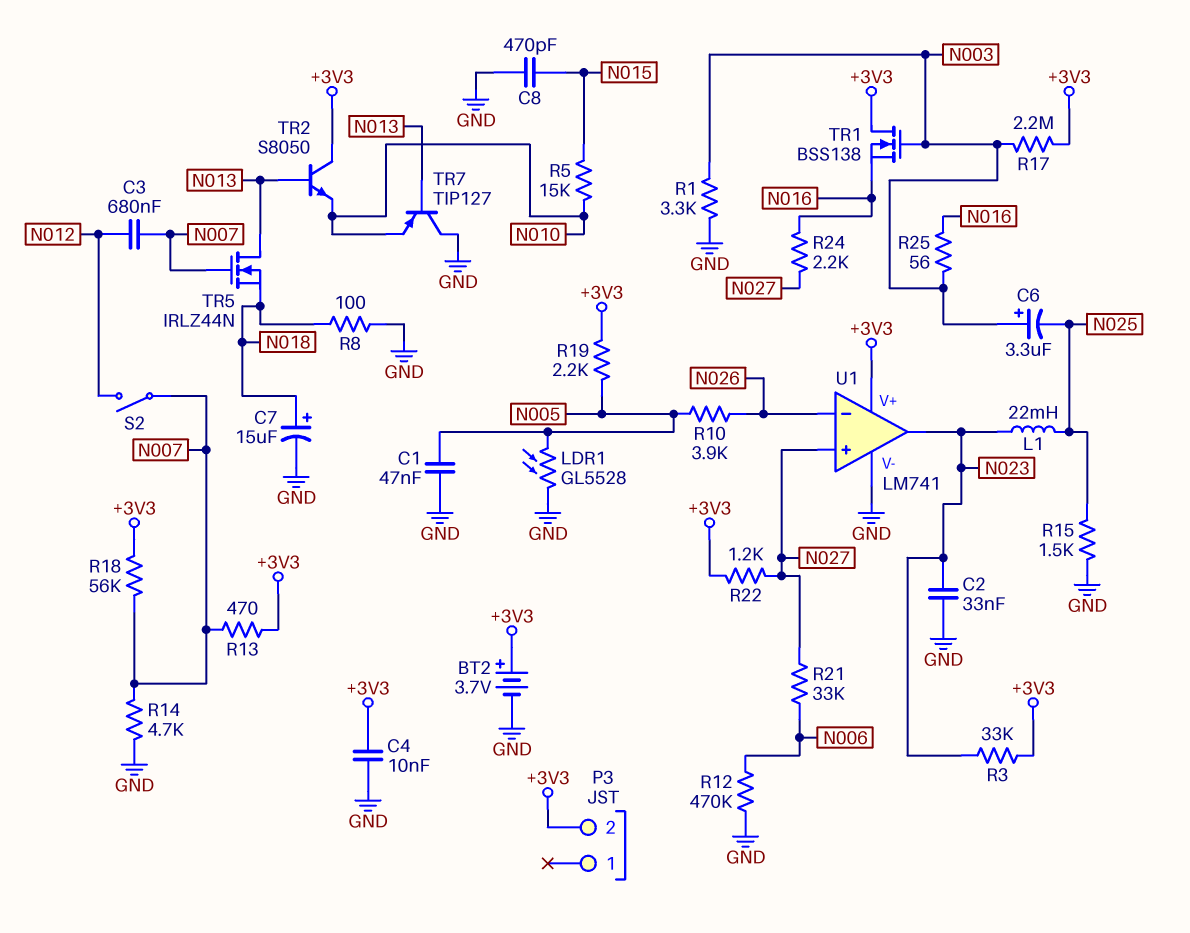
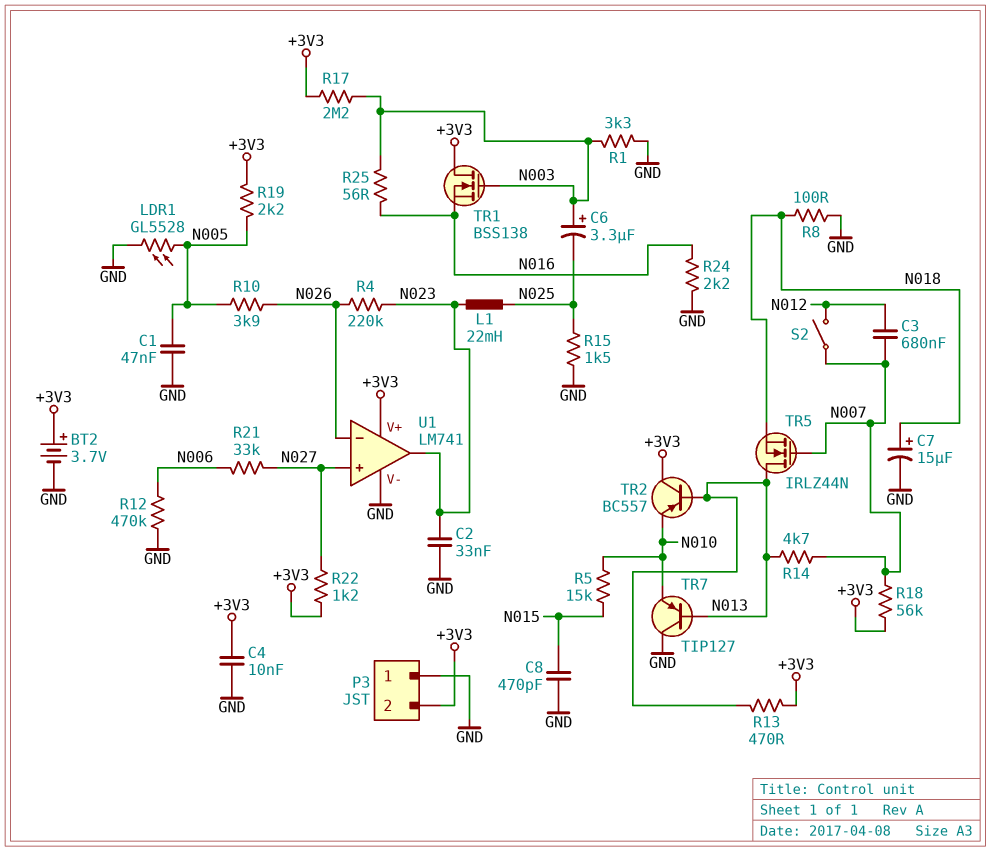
P3 pin 1: none -> GND
R3: 33k (+3V3, N023) -> none
R4: none -> 220k (N023, N026)
R13: 470 (+3V3, N007) -> 470 (+3V3, N013)
R14: 4.7k (GND, N007) -> 4.7k (N007, N013)
R24: 2.2k (N016, N027) -> 2.2k (GND, N016)
TR2: NPN S8050 (B N013, C +3V3, E N010) -> PNP BC557 (B N013, C +3V3, E N010)

